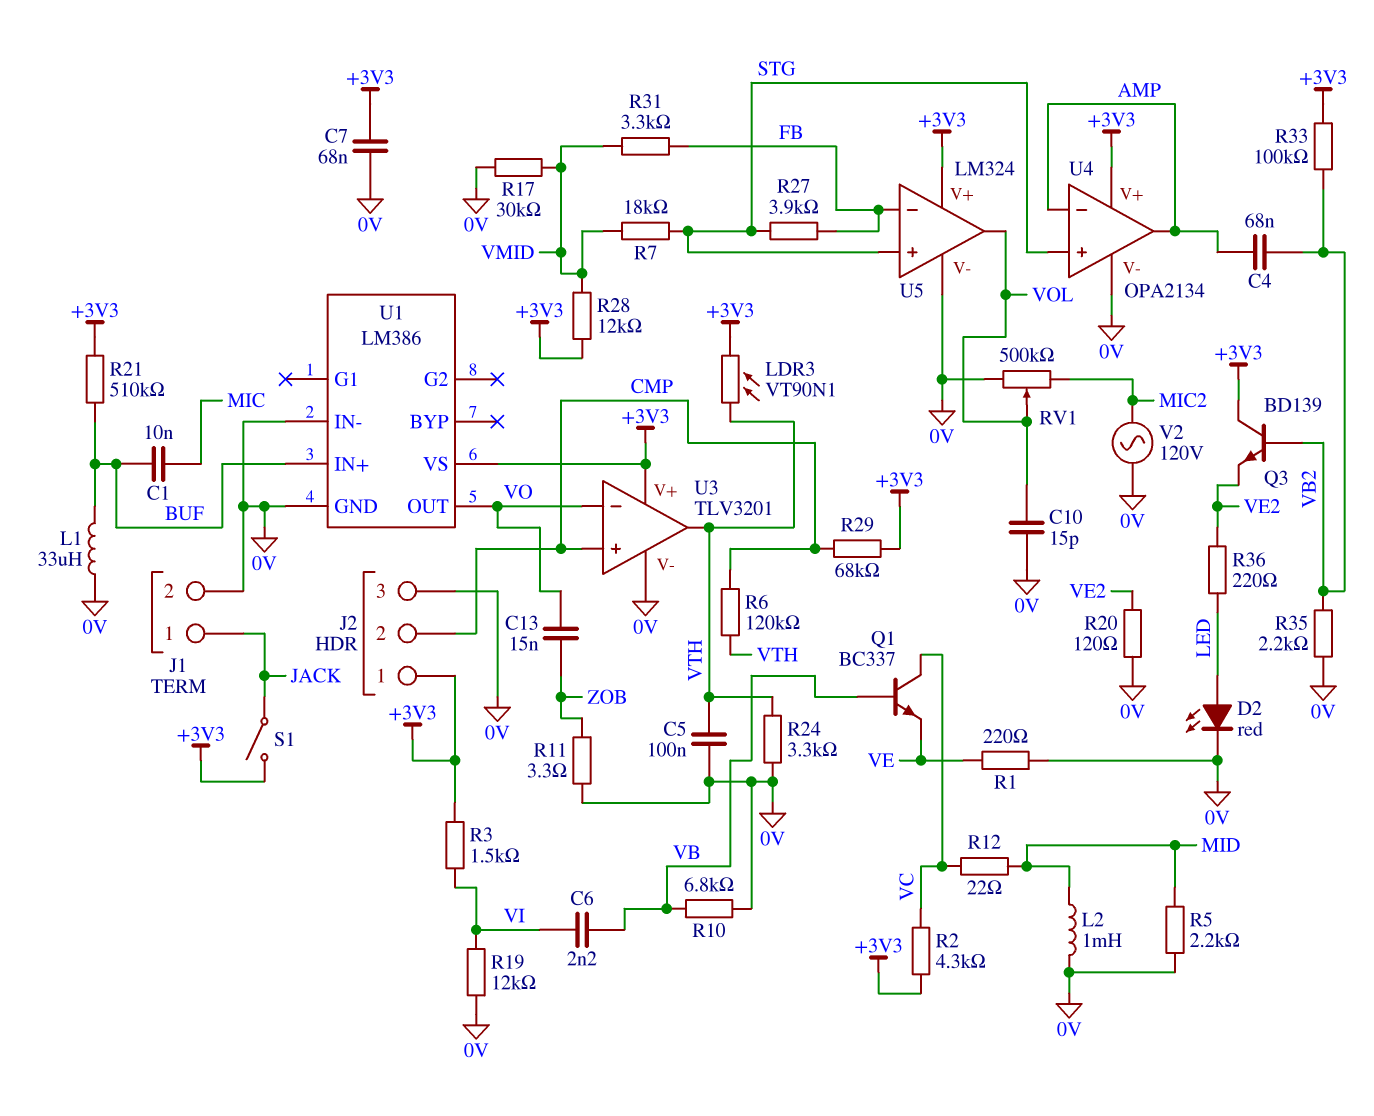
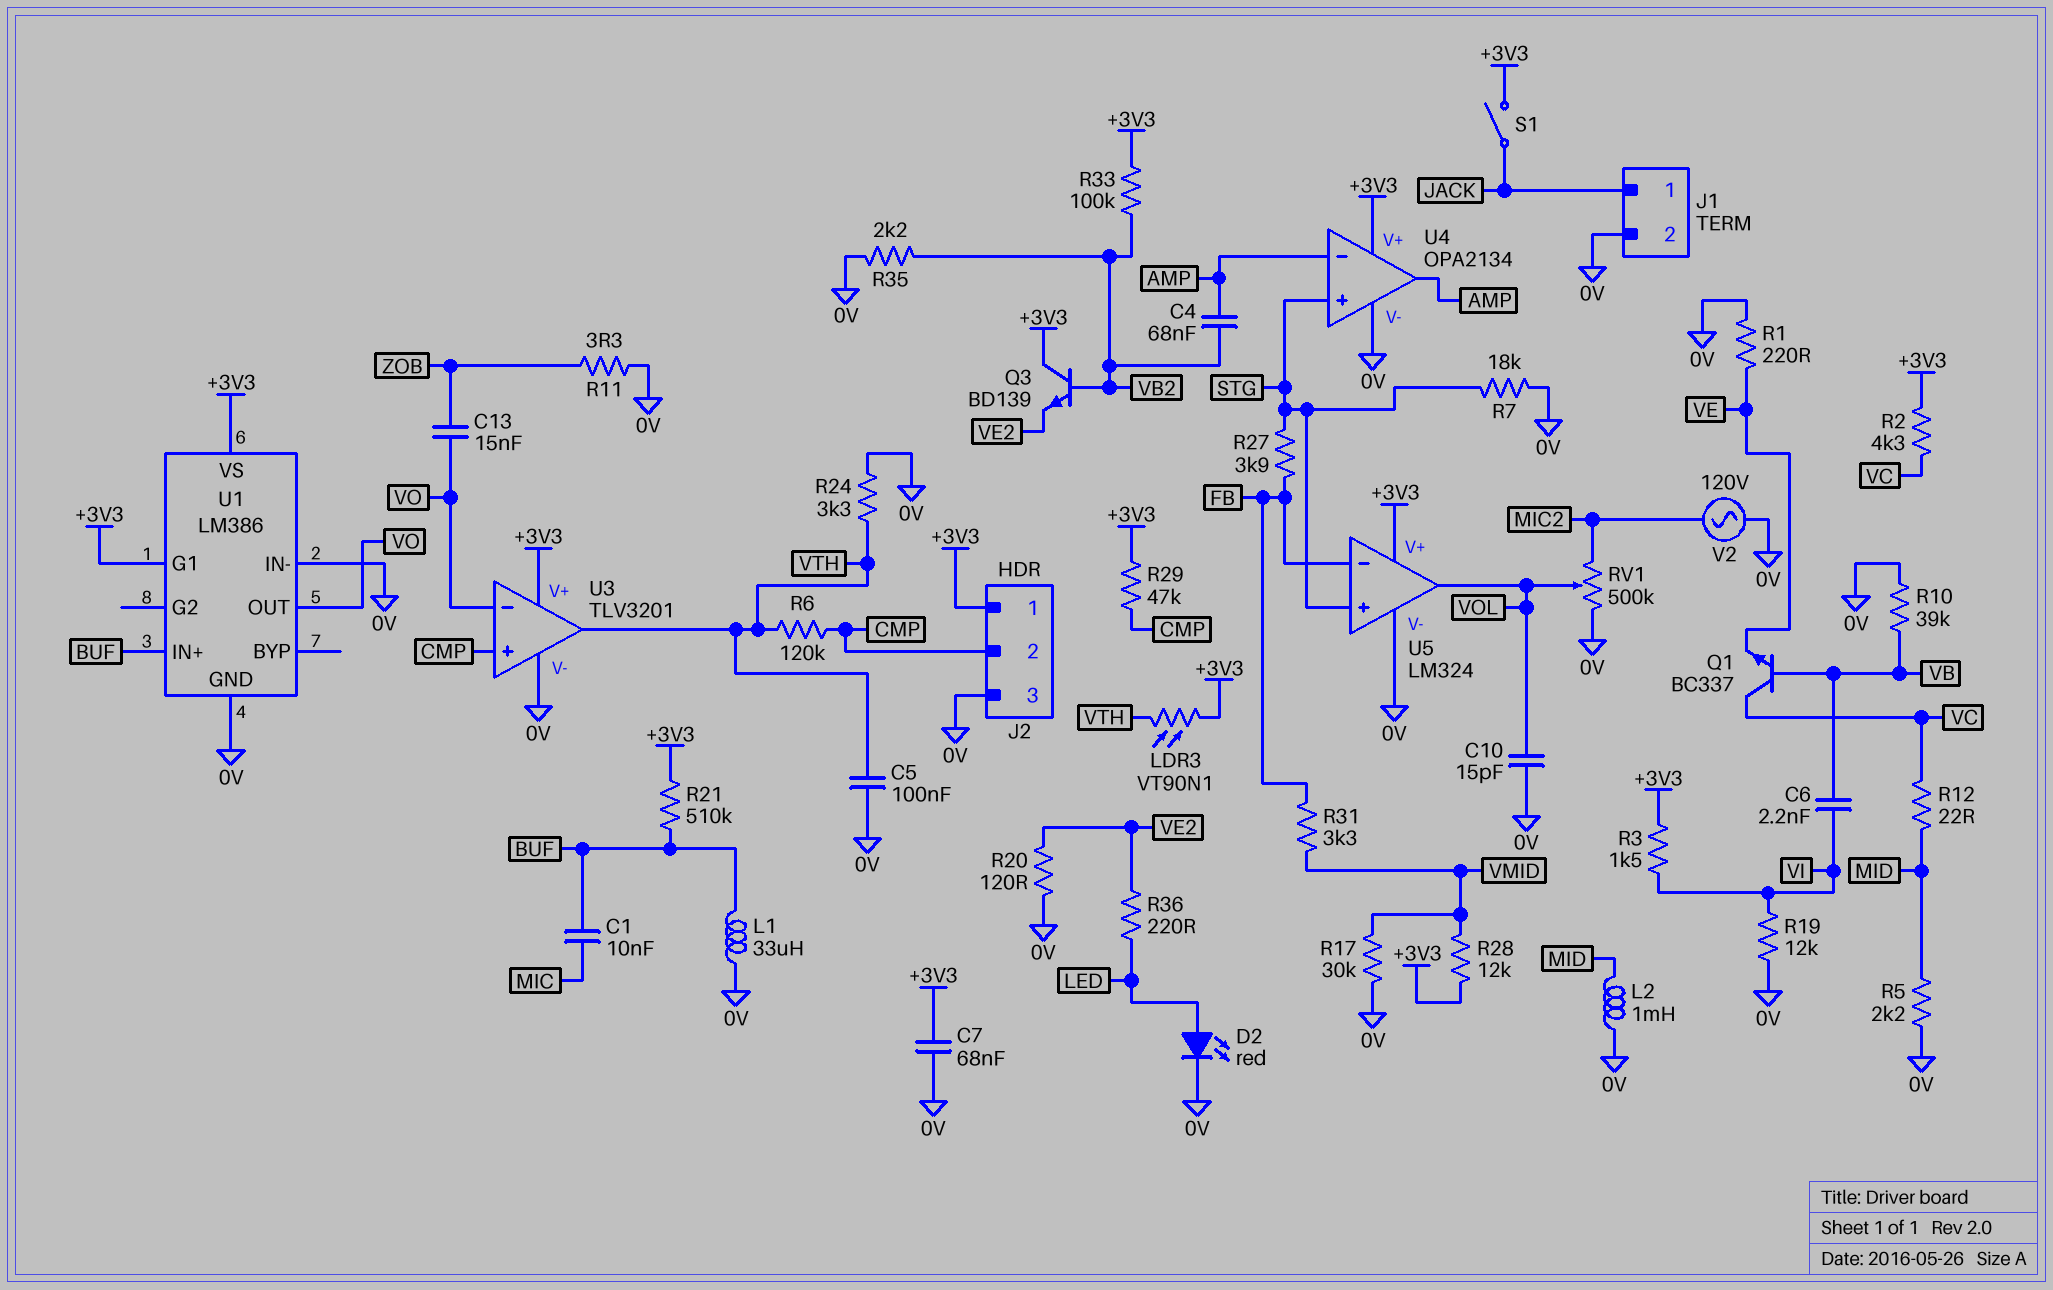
R7: 18k (STG, VMID) -> 18k (0V, STG)
R10: 6.8k (0V, VB) -> 39k (0V, VB)
R29: 68k (+3V3, CMP) -> 47k (+3V3, CMP)
U1 pin G1: none -> +3V3

